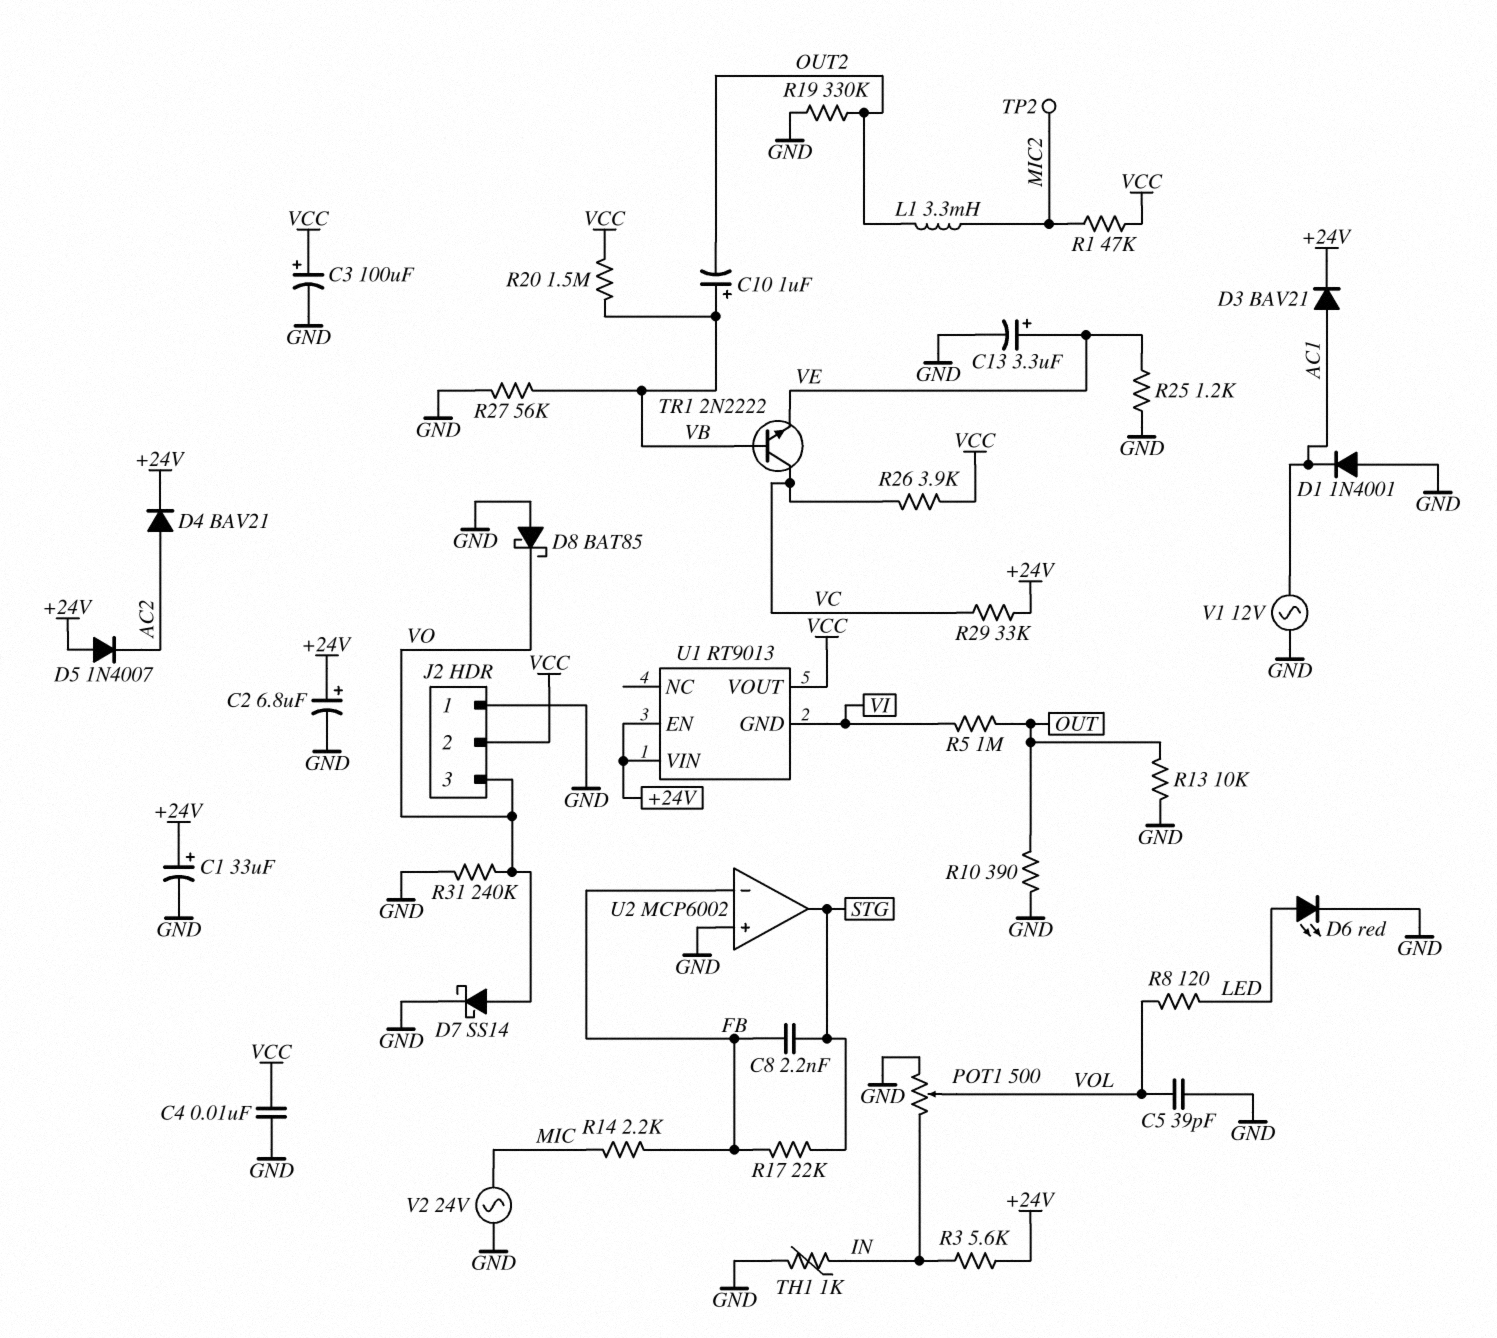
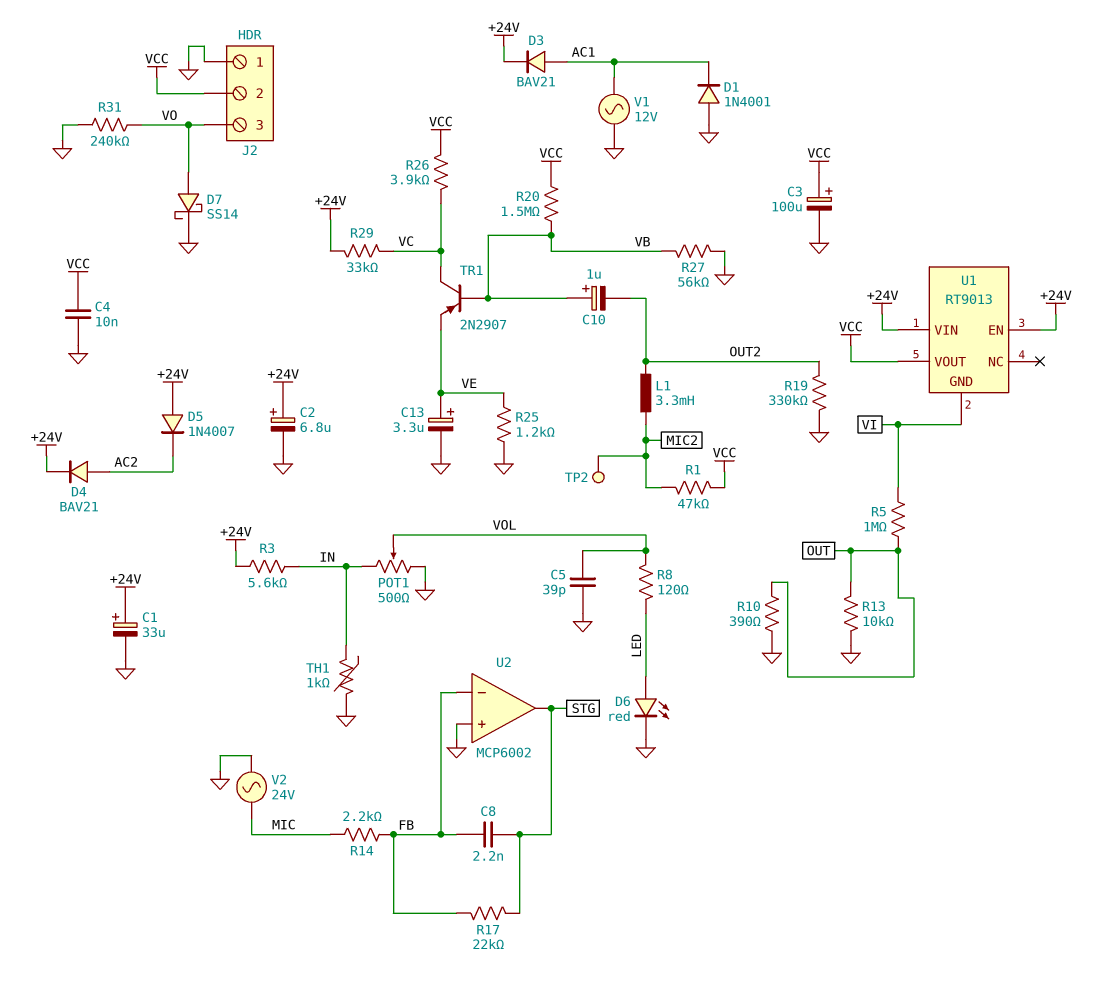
D8: schottky BAT85 (A GND, K VO) -> none
TR1: NPN 2N2222 (B VB, C VC, E VE) -> PNP 2N2907 (B VB, C VC, E VE)

